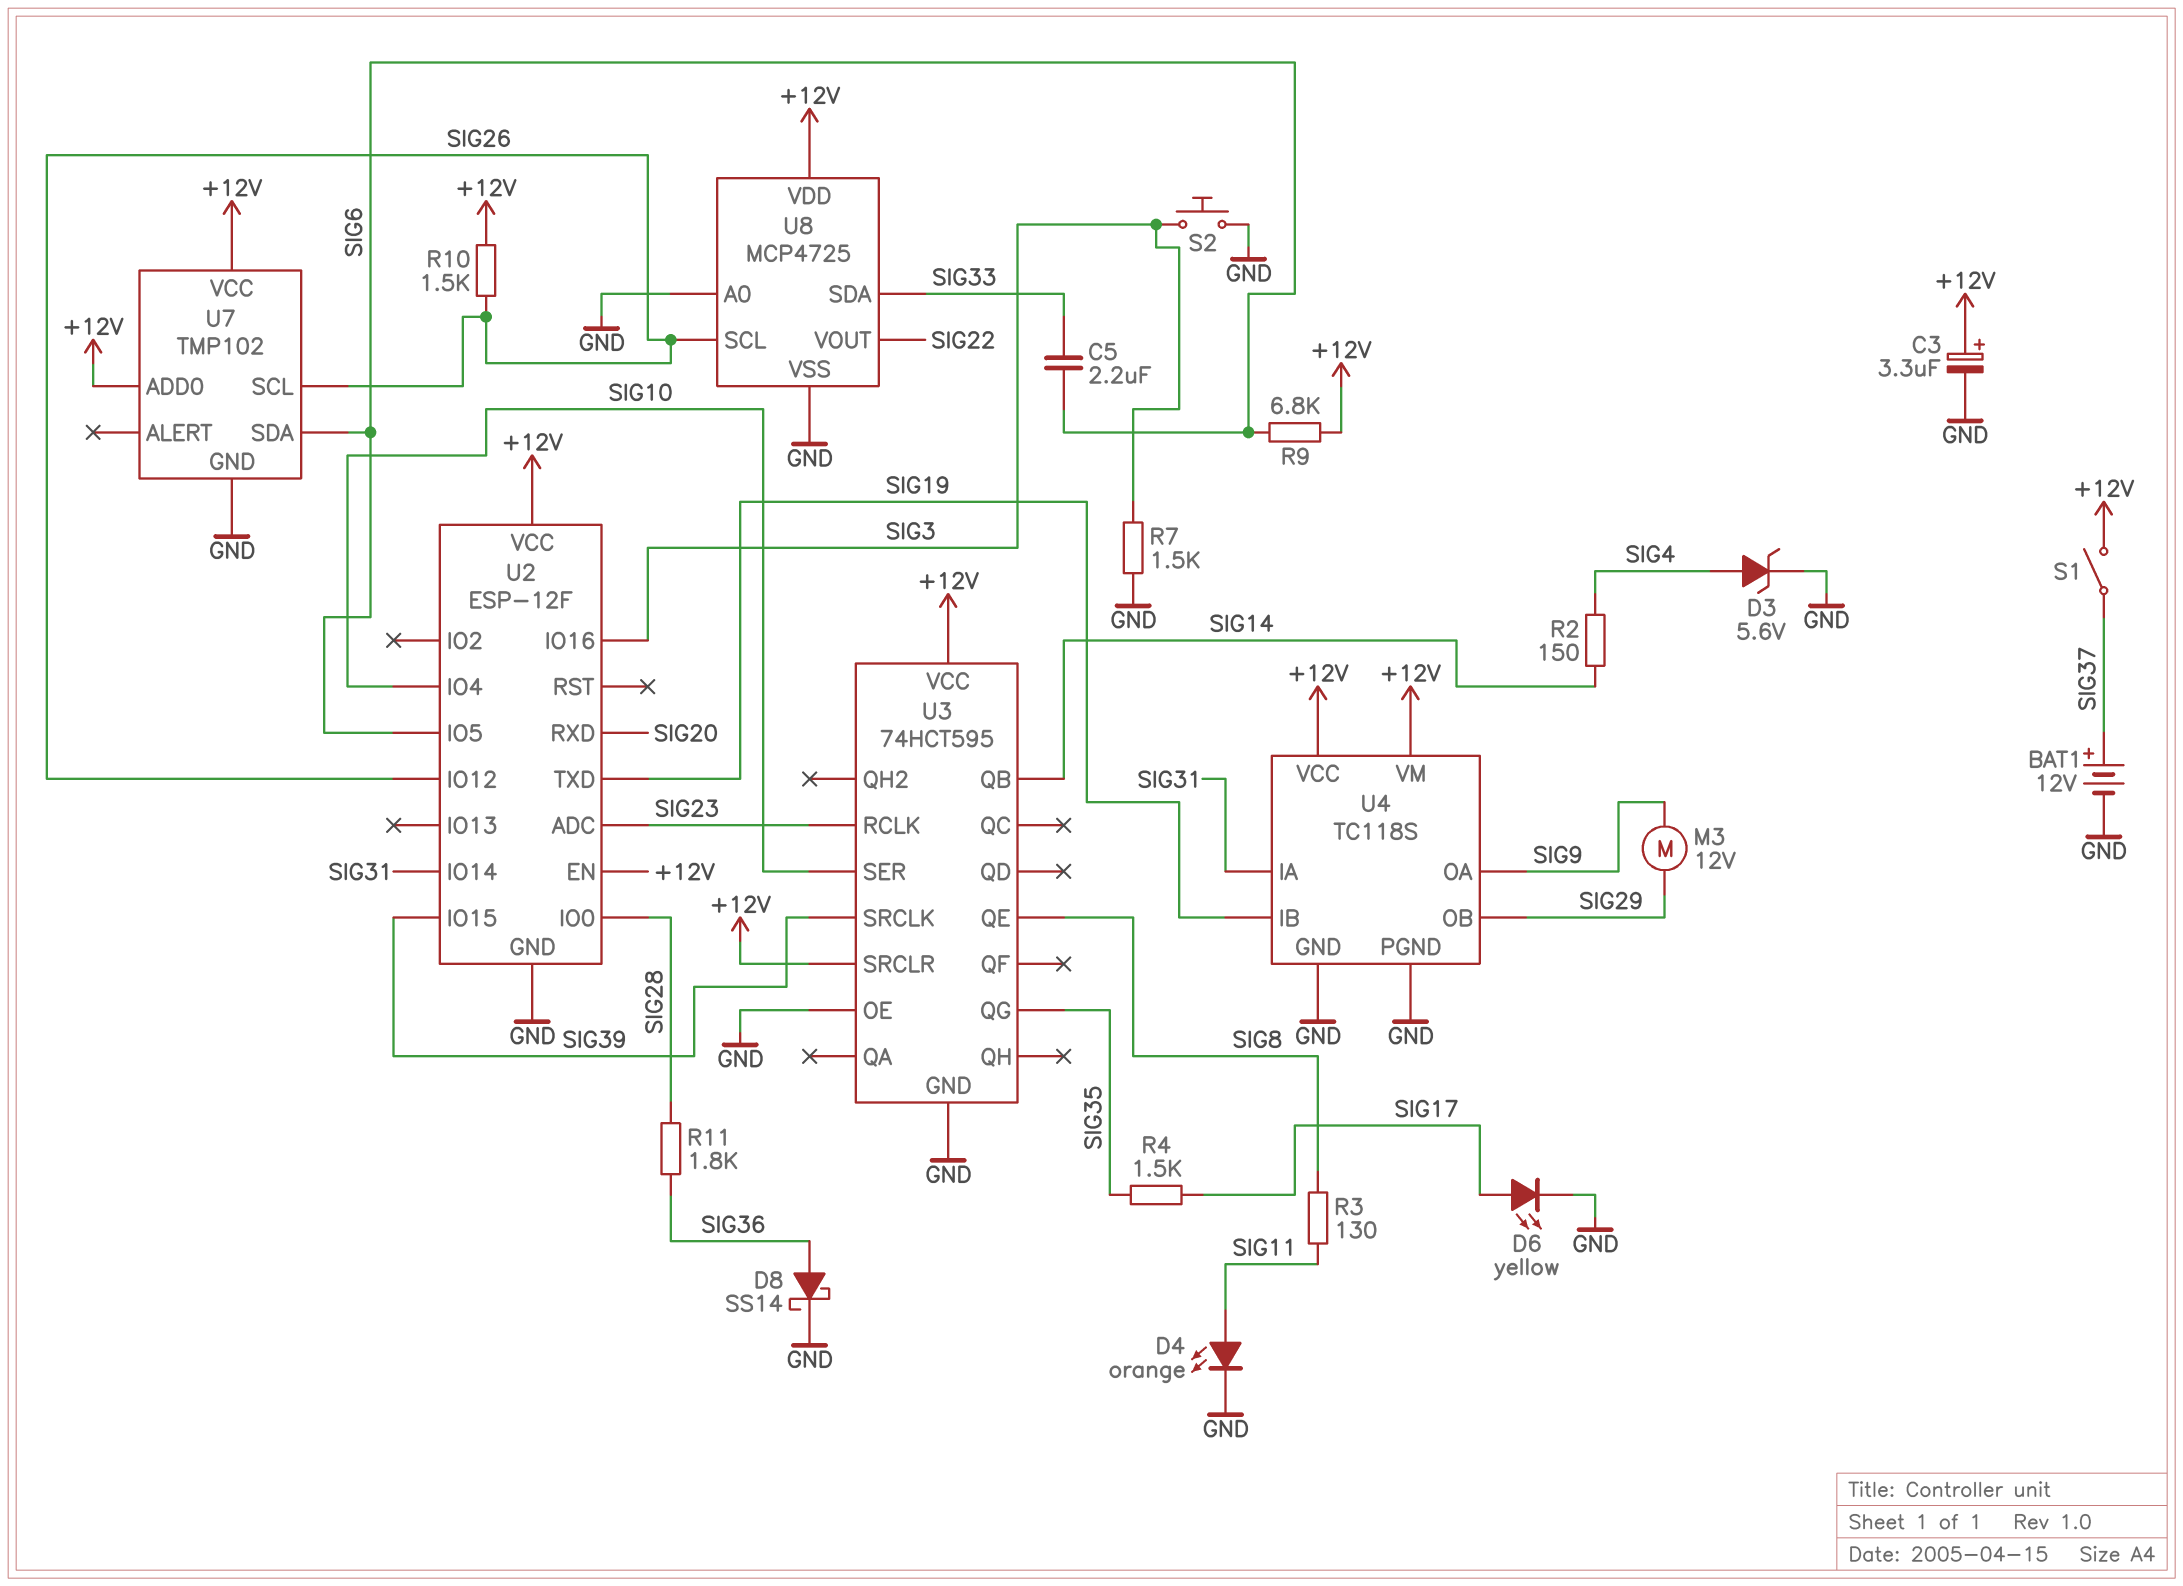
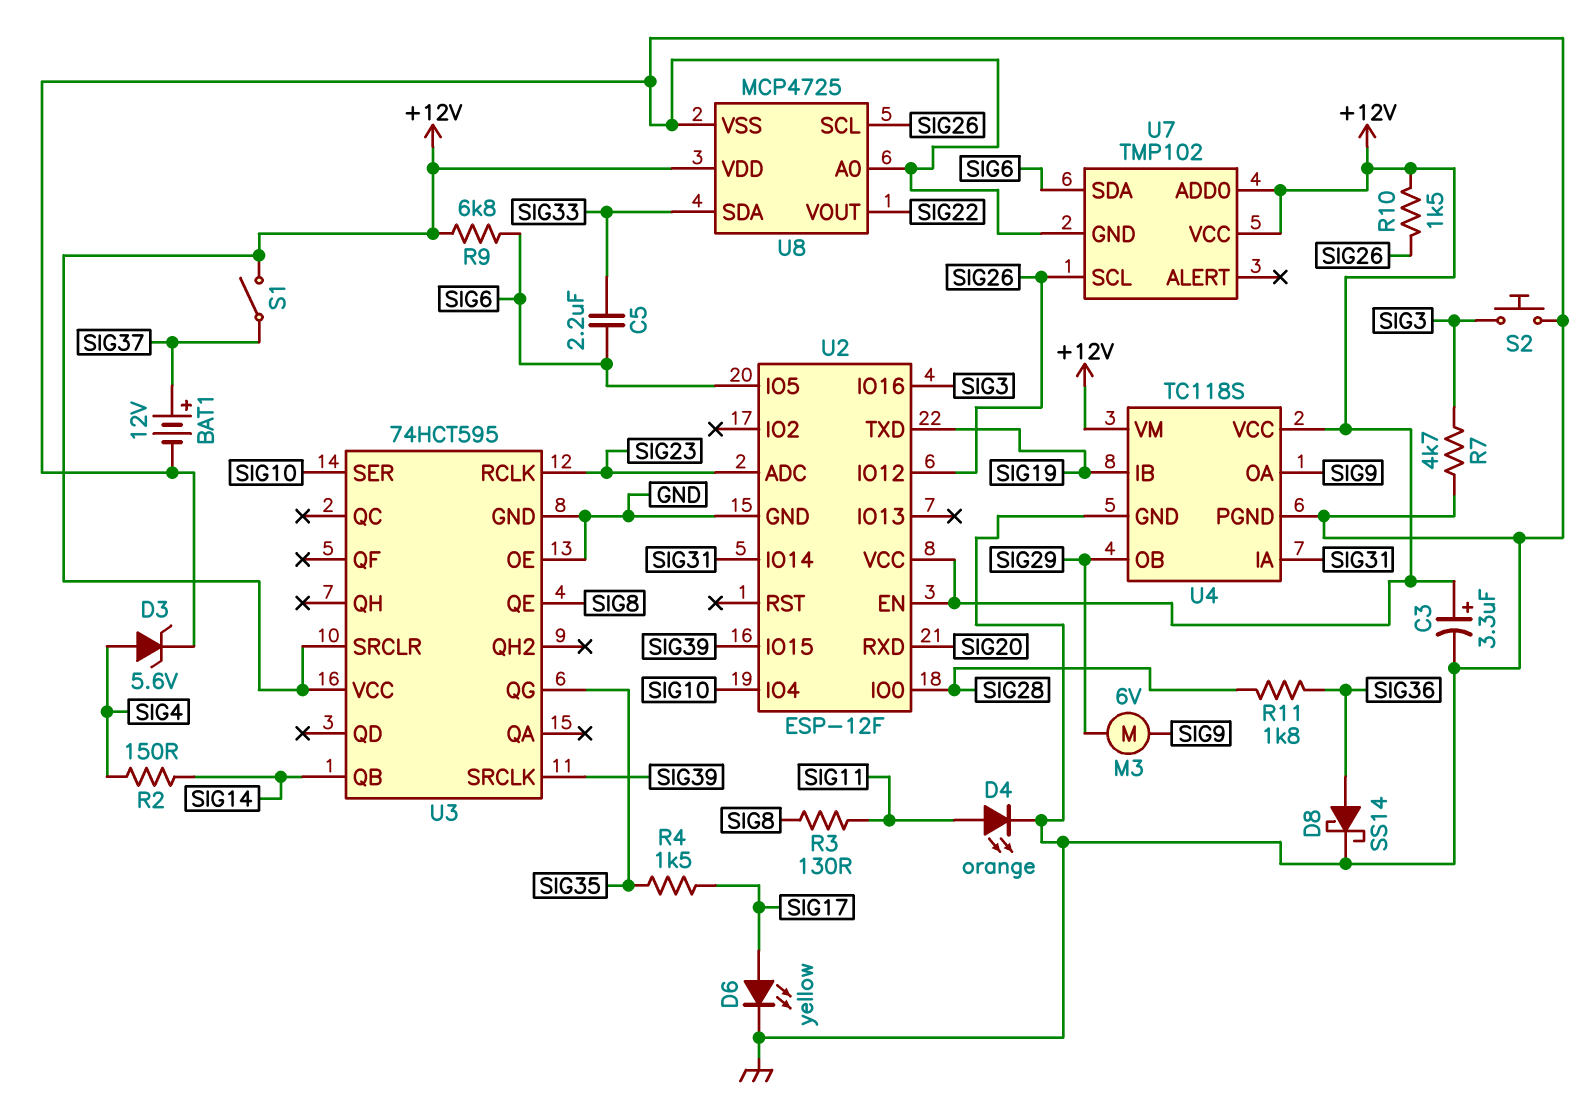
M3: motor 12V (SIG9, SIG29) -> motor 6V (SIG9, SIG29)
R7: 1.5k (GND, SIG3) -> 4.7k (GND, SIG3)

